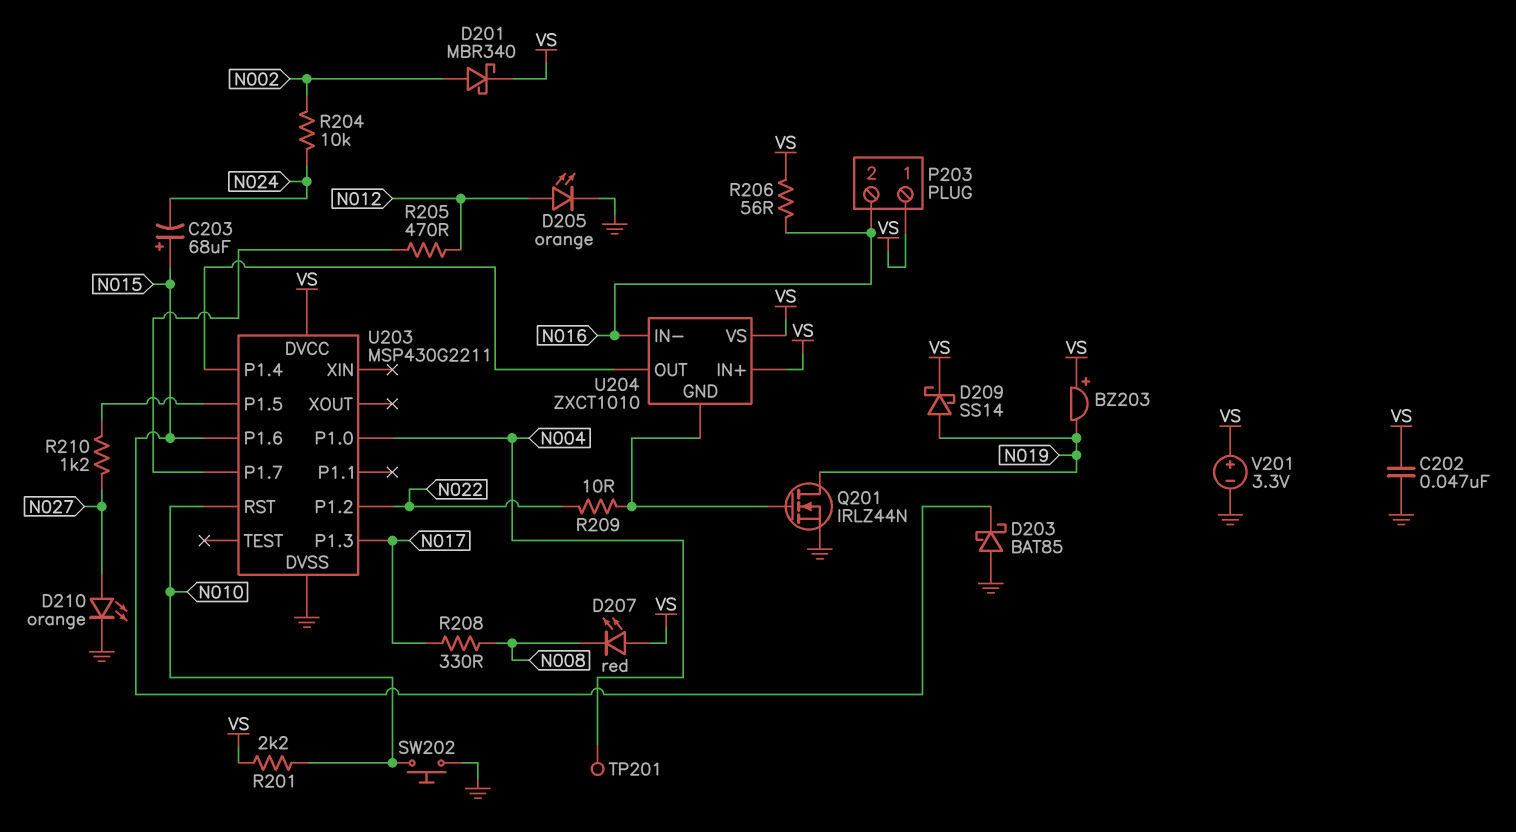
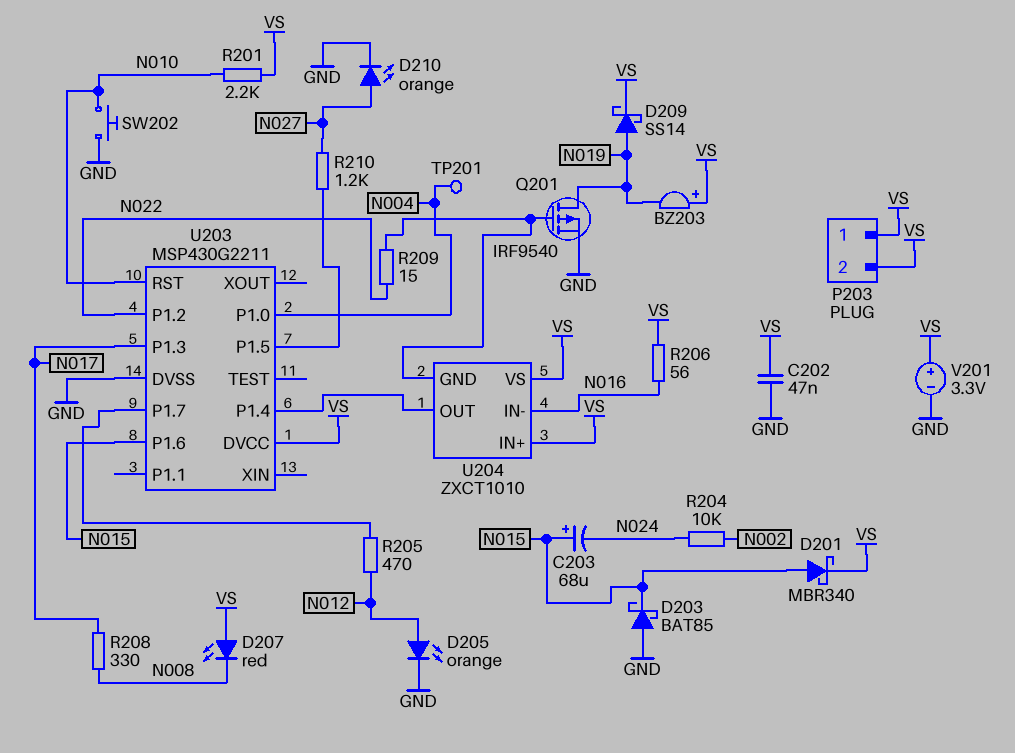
D201: schottky MBR340 (A N002, K VS) -> schottky MBR340 (A N015, K VS)
P203 pin 2: N016 -> VS
Q201: NMOS IRLZ44N (G U204/GND, D N019, S GND) -> PMOS IRF9540 (G U204/GND, D N019, S GND)
R209: 10 (N022, U204/GND) -> 15 (N022, U204/GND)

